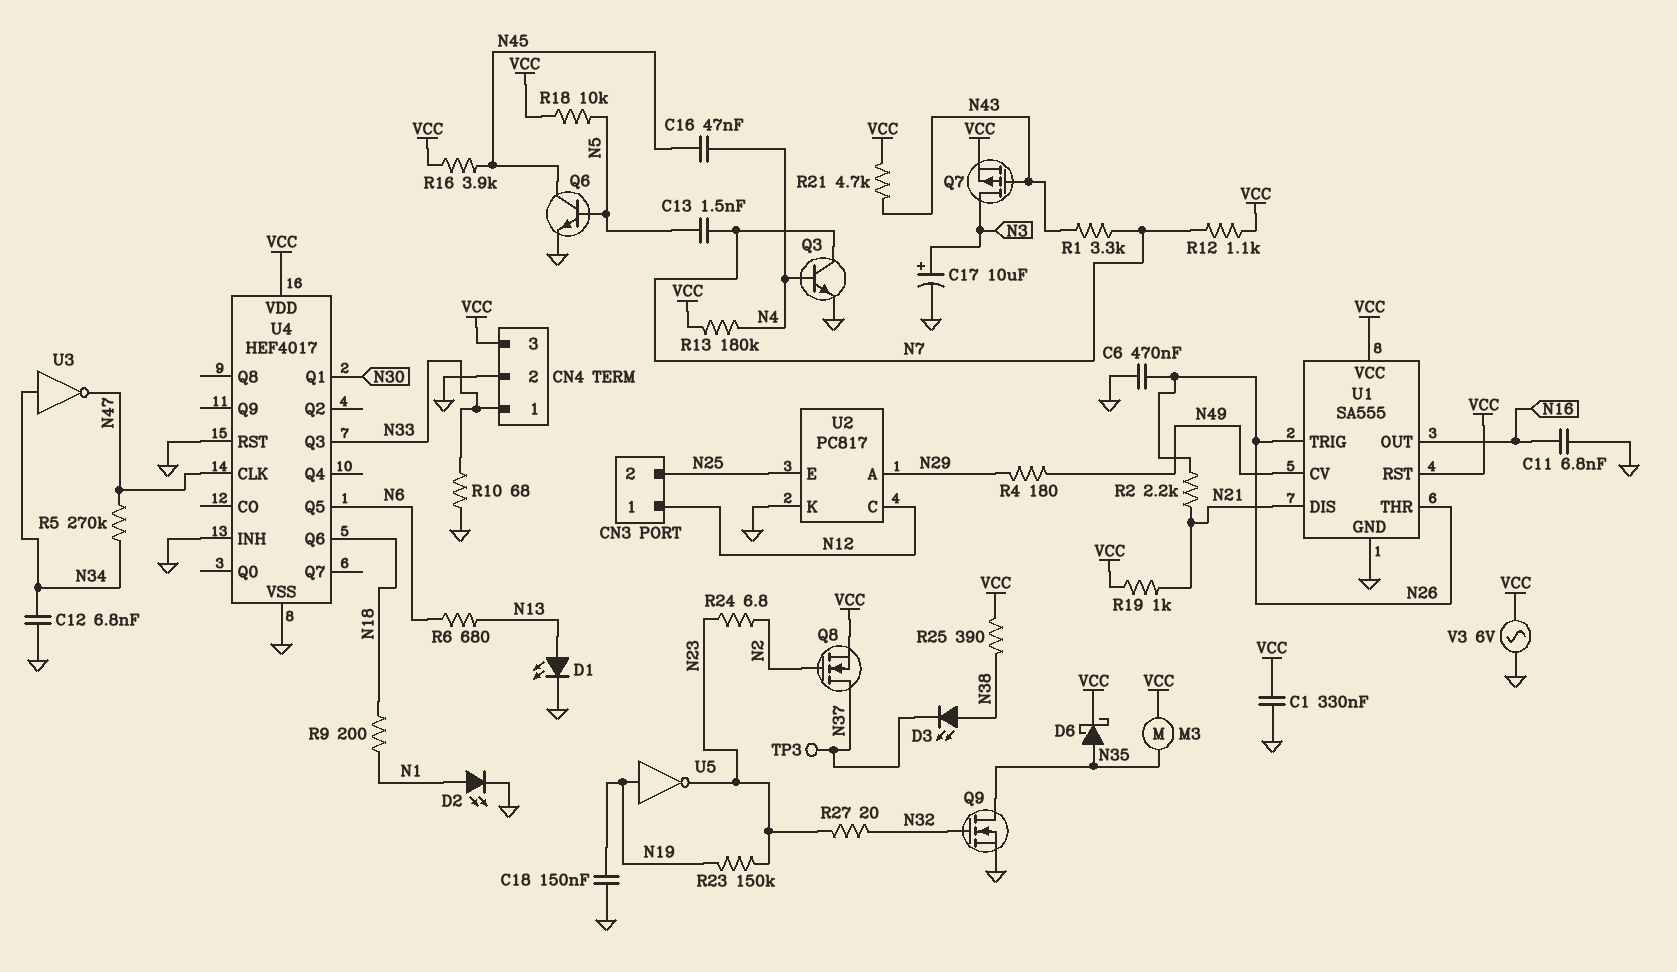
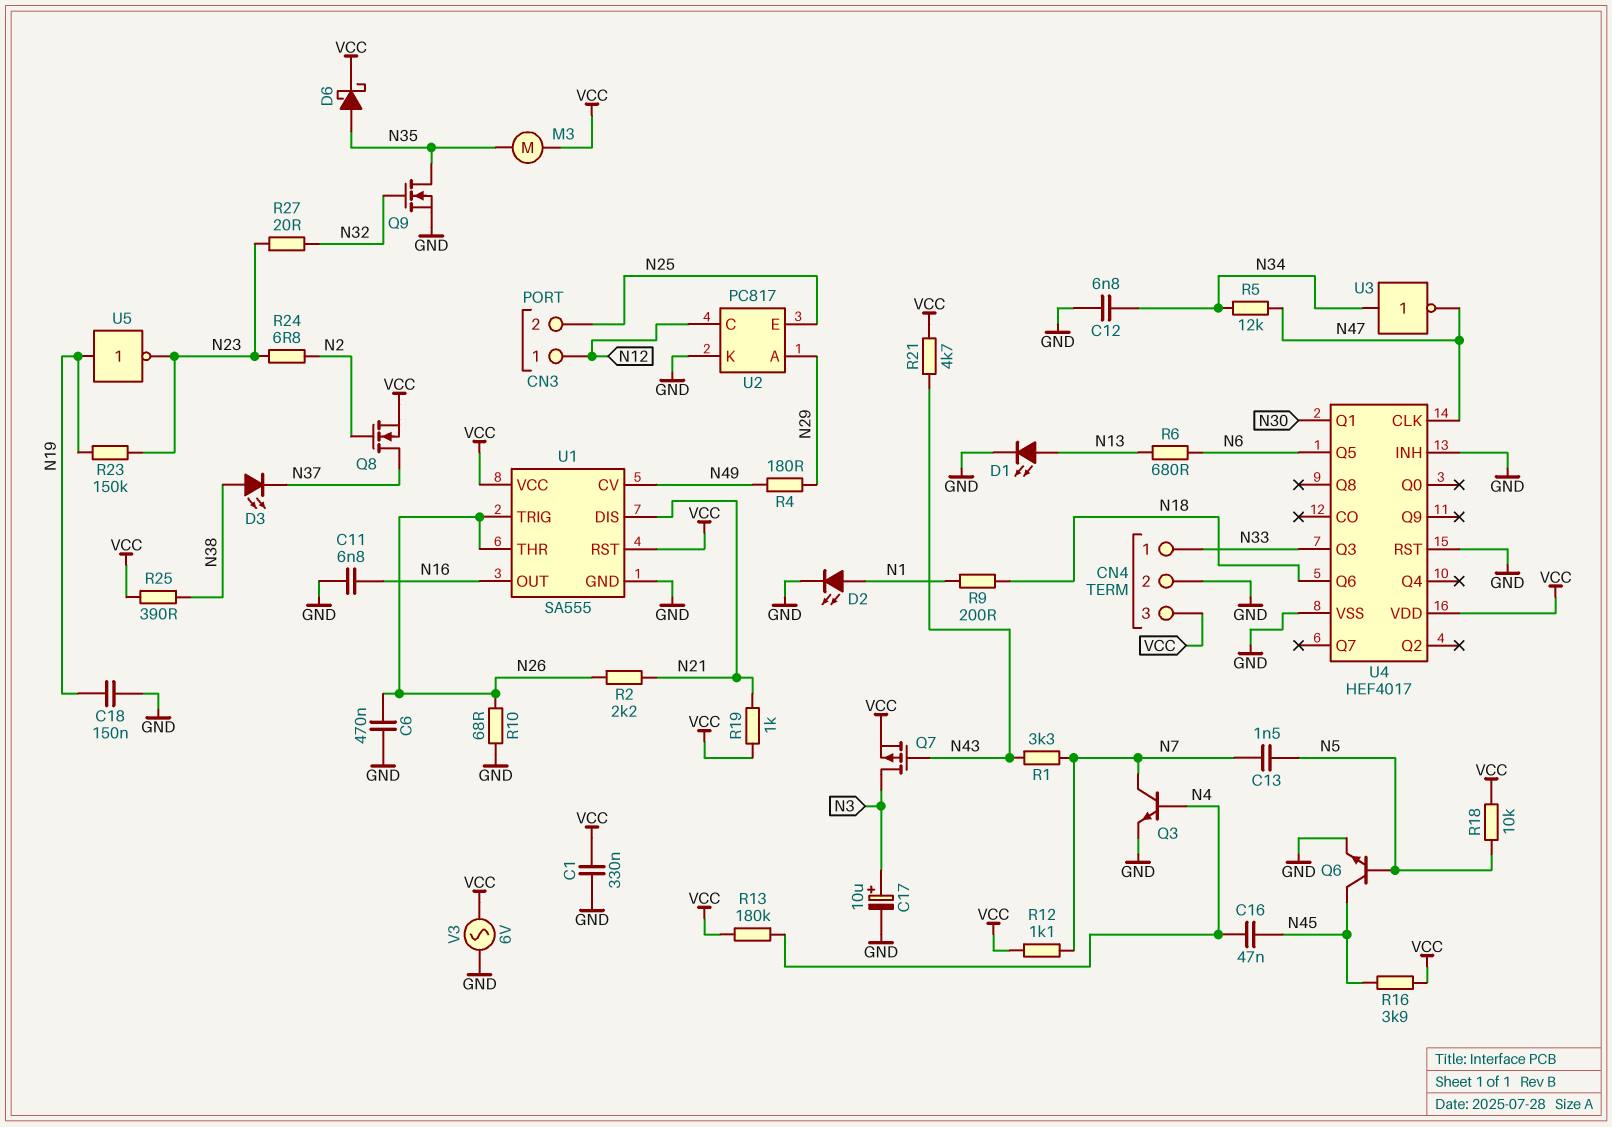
R5: 270k (N34, N47) -> 12k (N34, N47)
R10: 68 (GND, N33) -> 68 (GND, N26)
TP3: test point (N37) -> none

